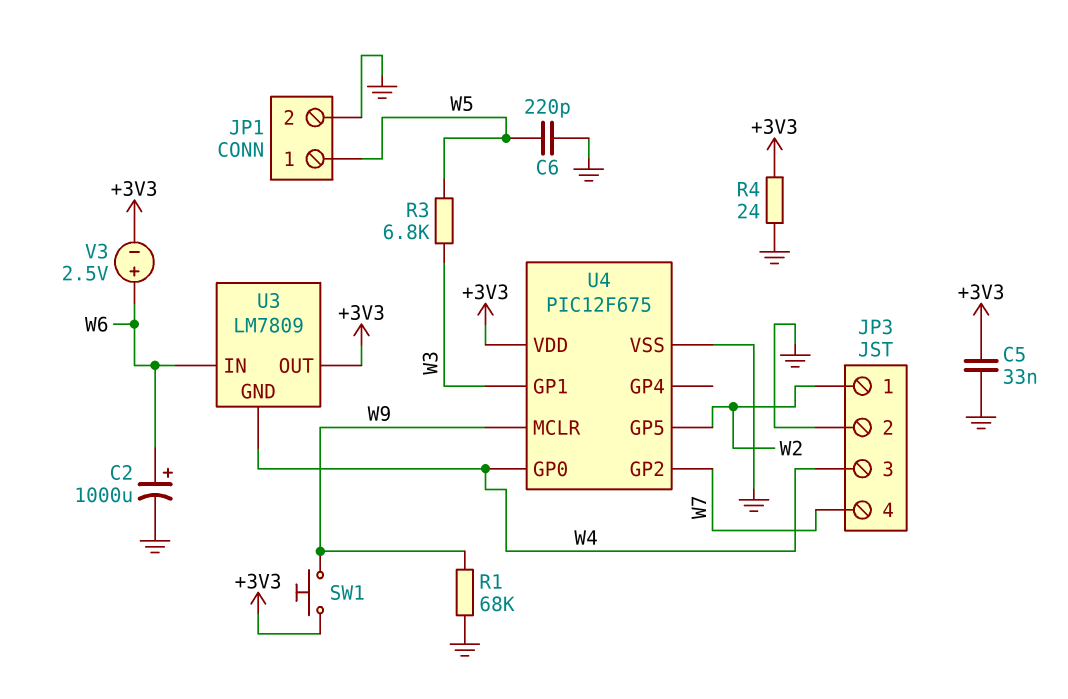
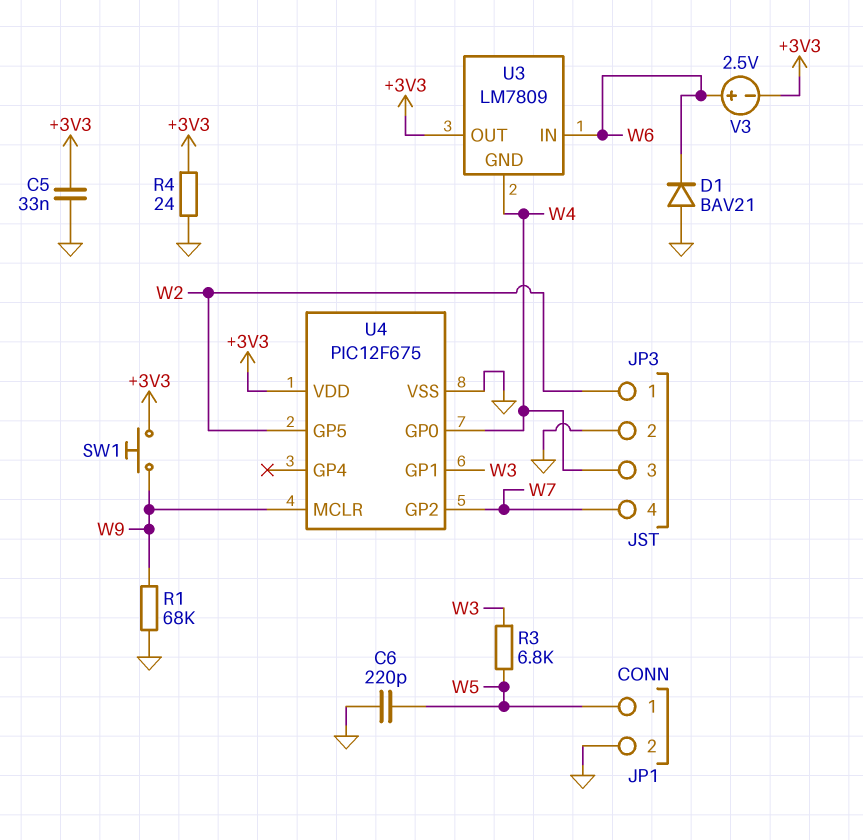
C2: 1000uF (plus W6, minus GND) -> none
D1: none -> diode BAV21 (A GND, K W6)

